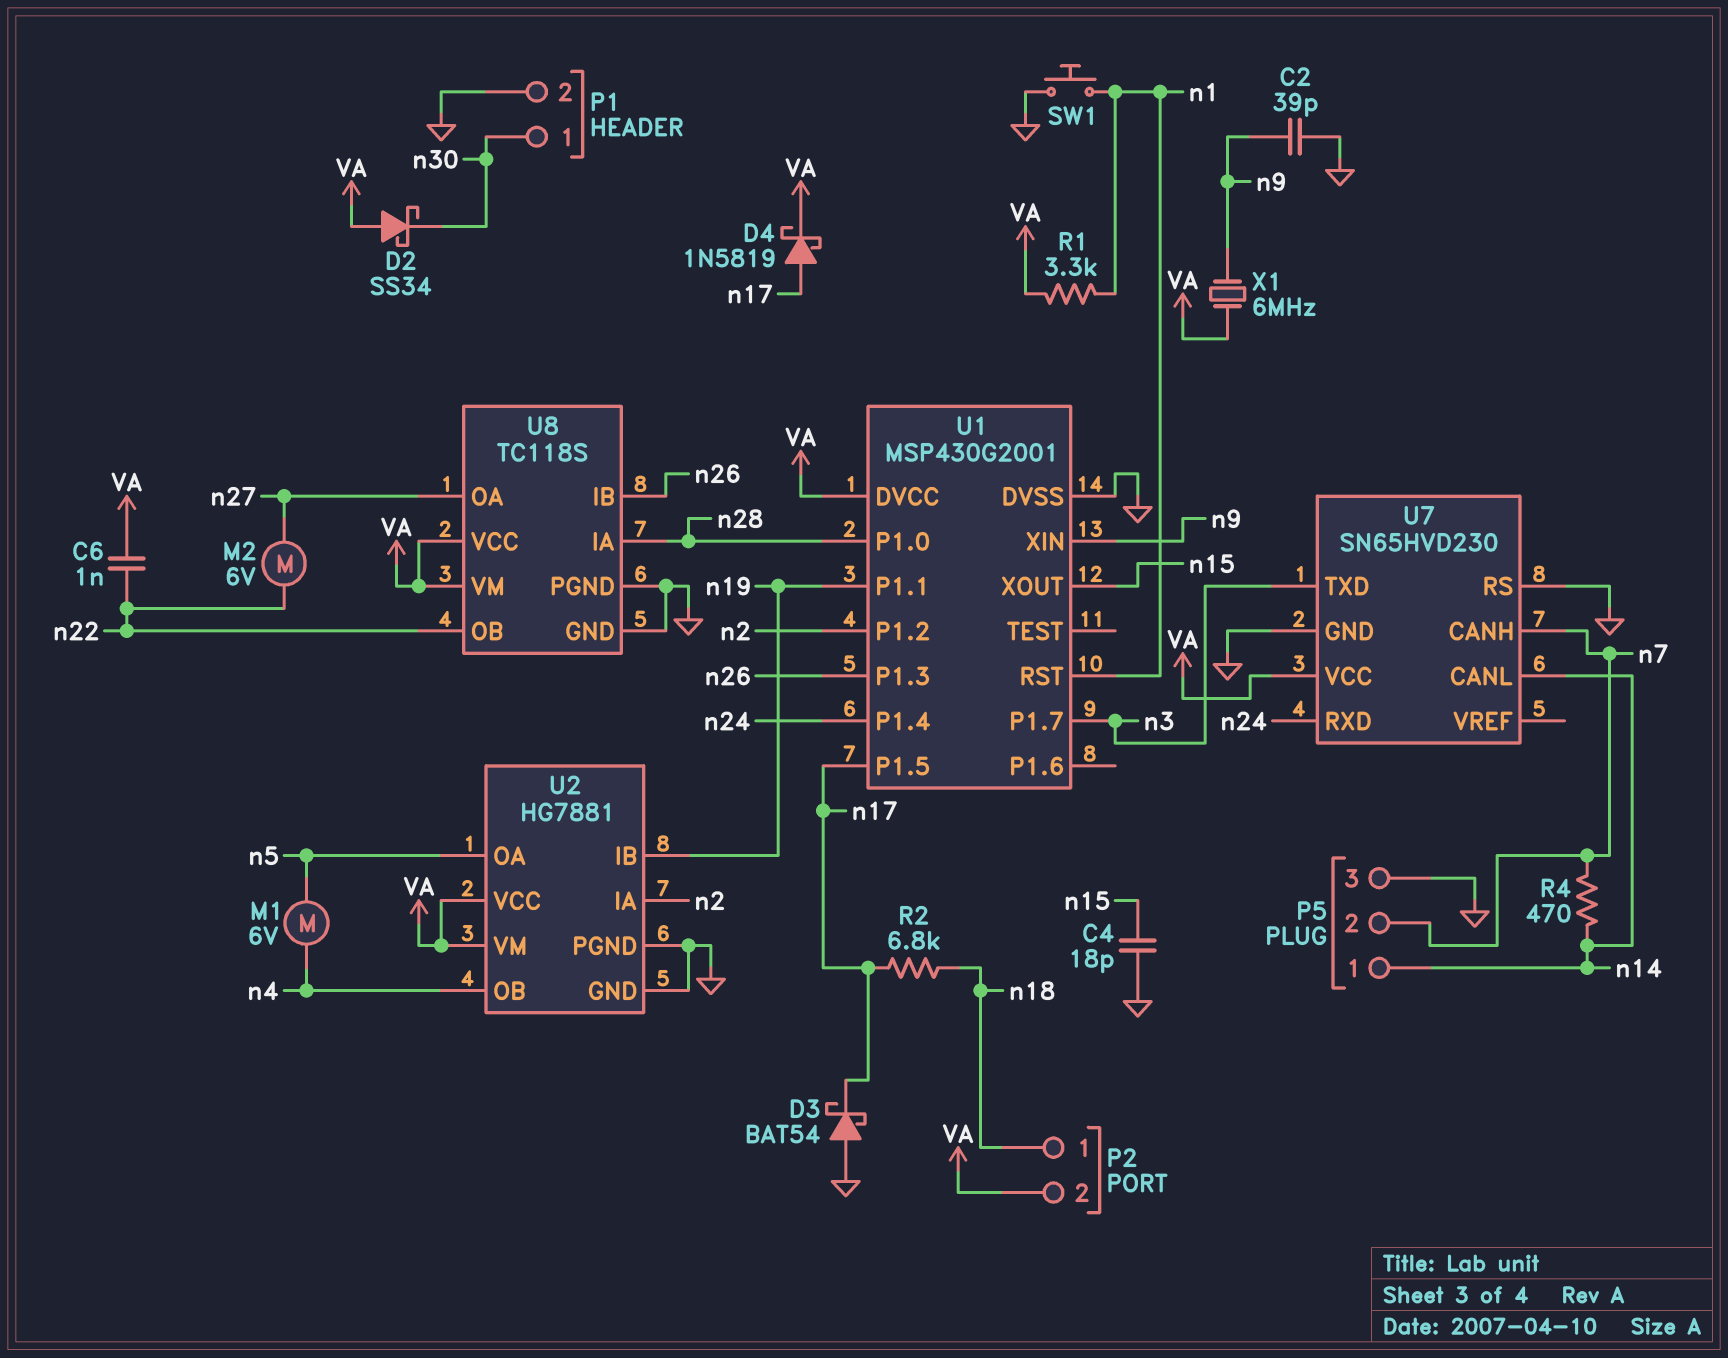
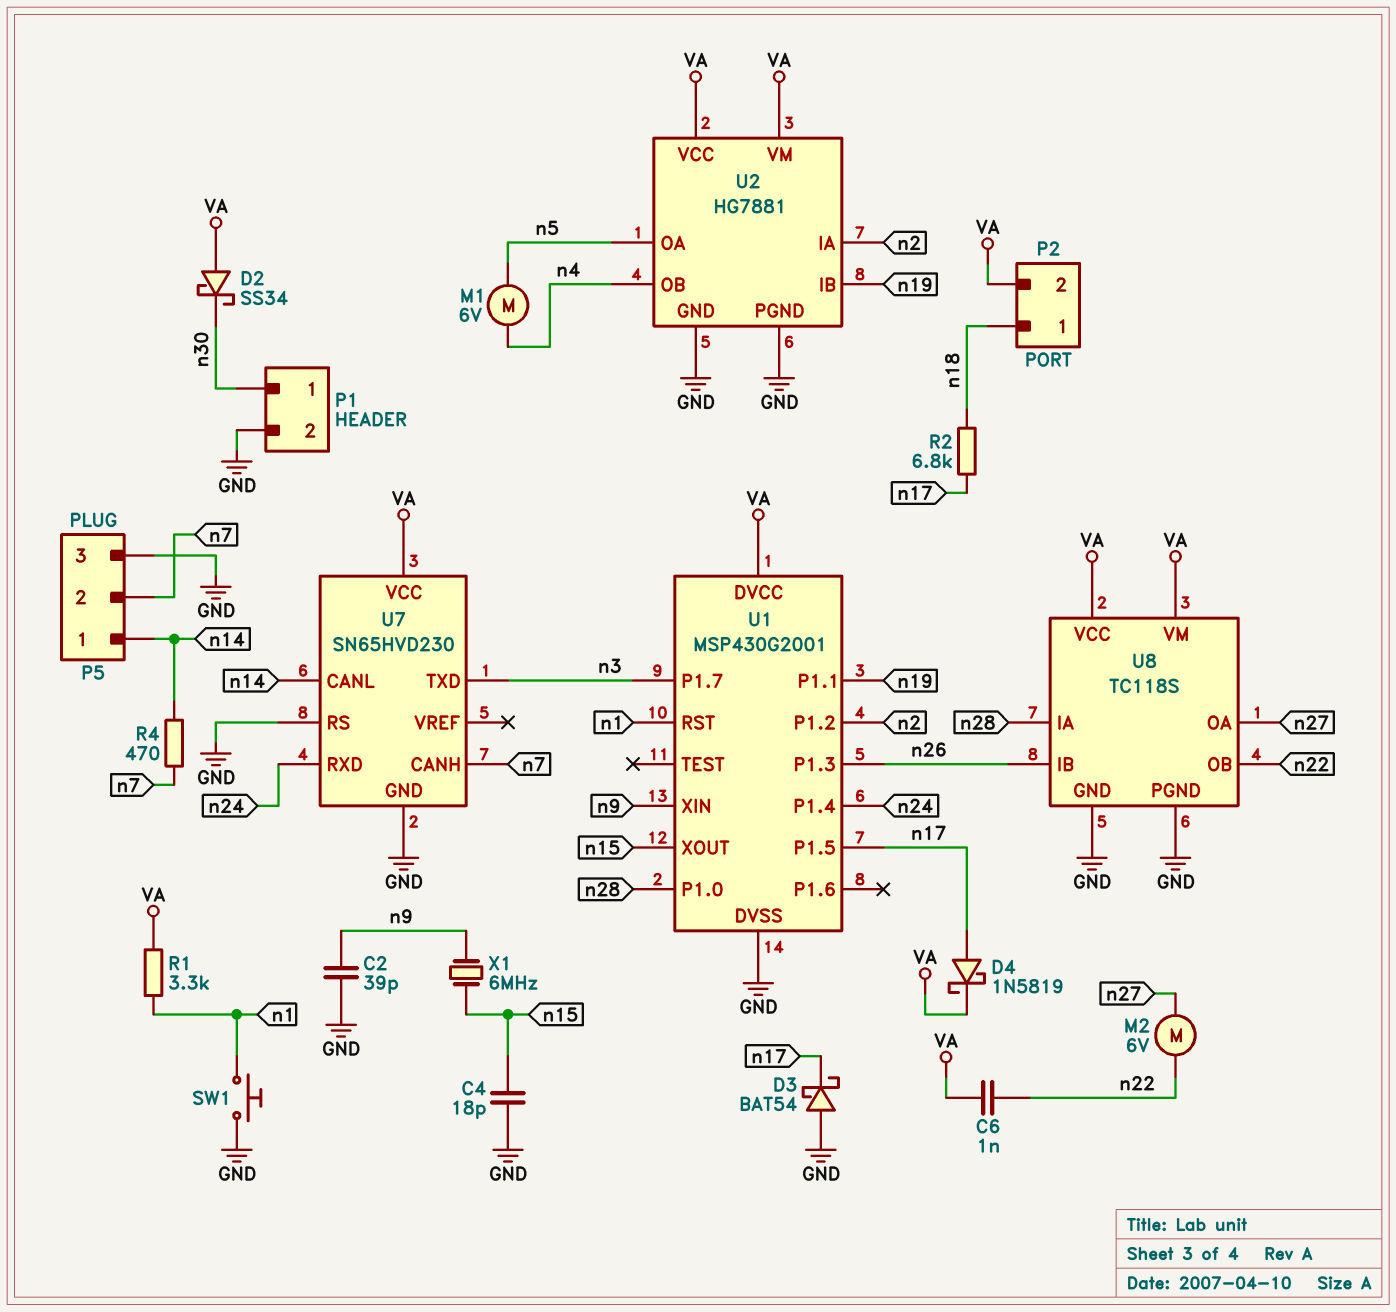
X1: 6MHz (VA, n9) -> 6MHz (n9, n15)

